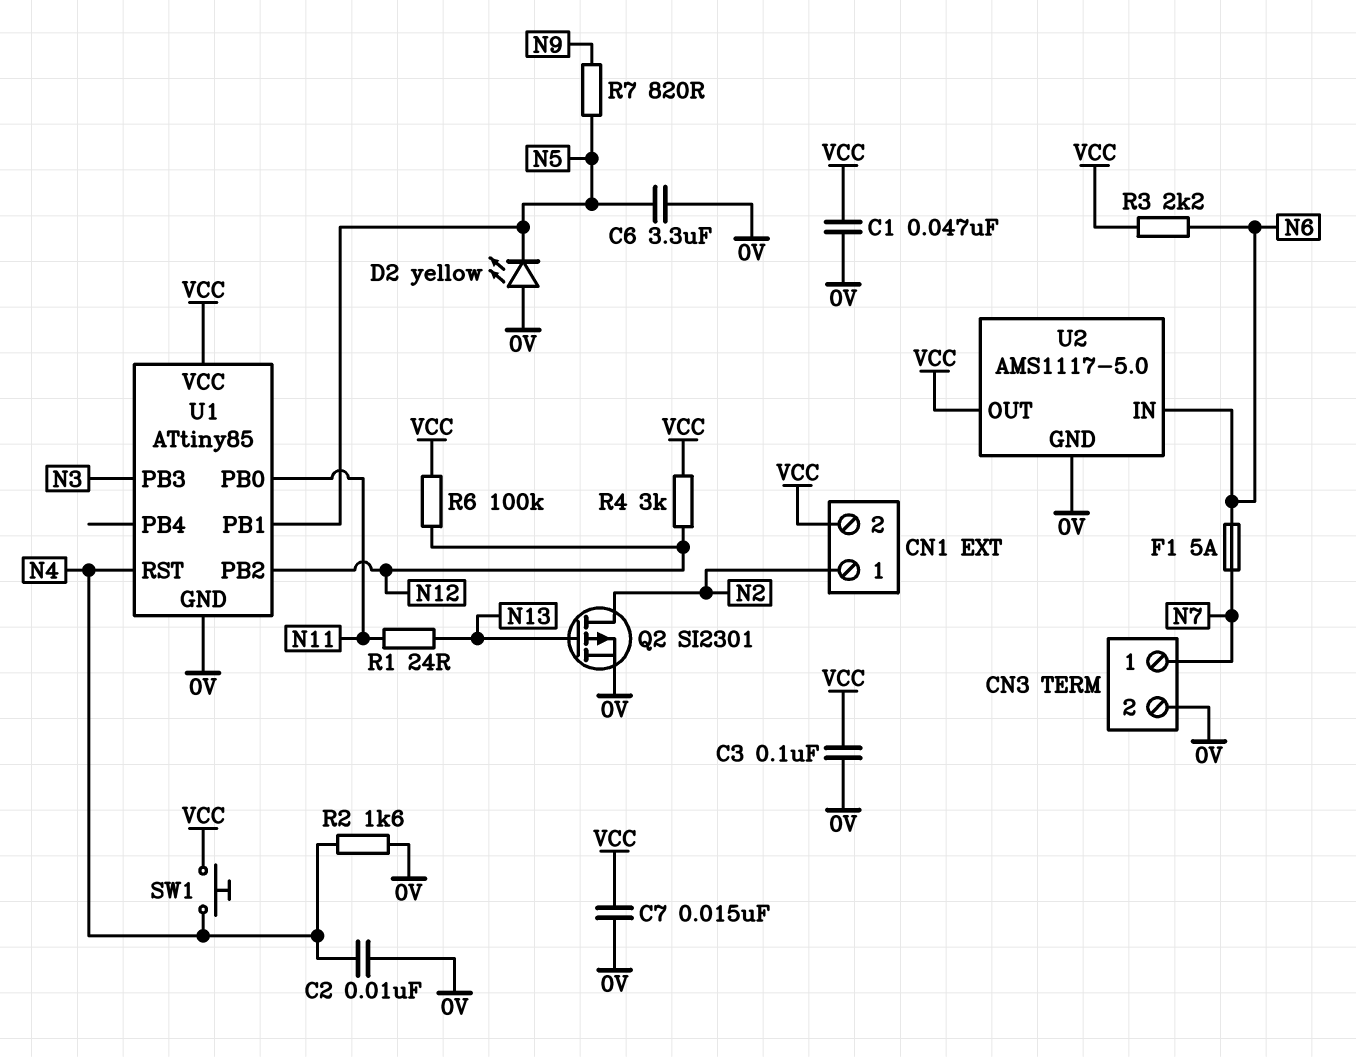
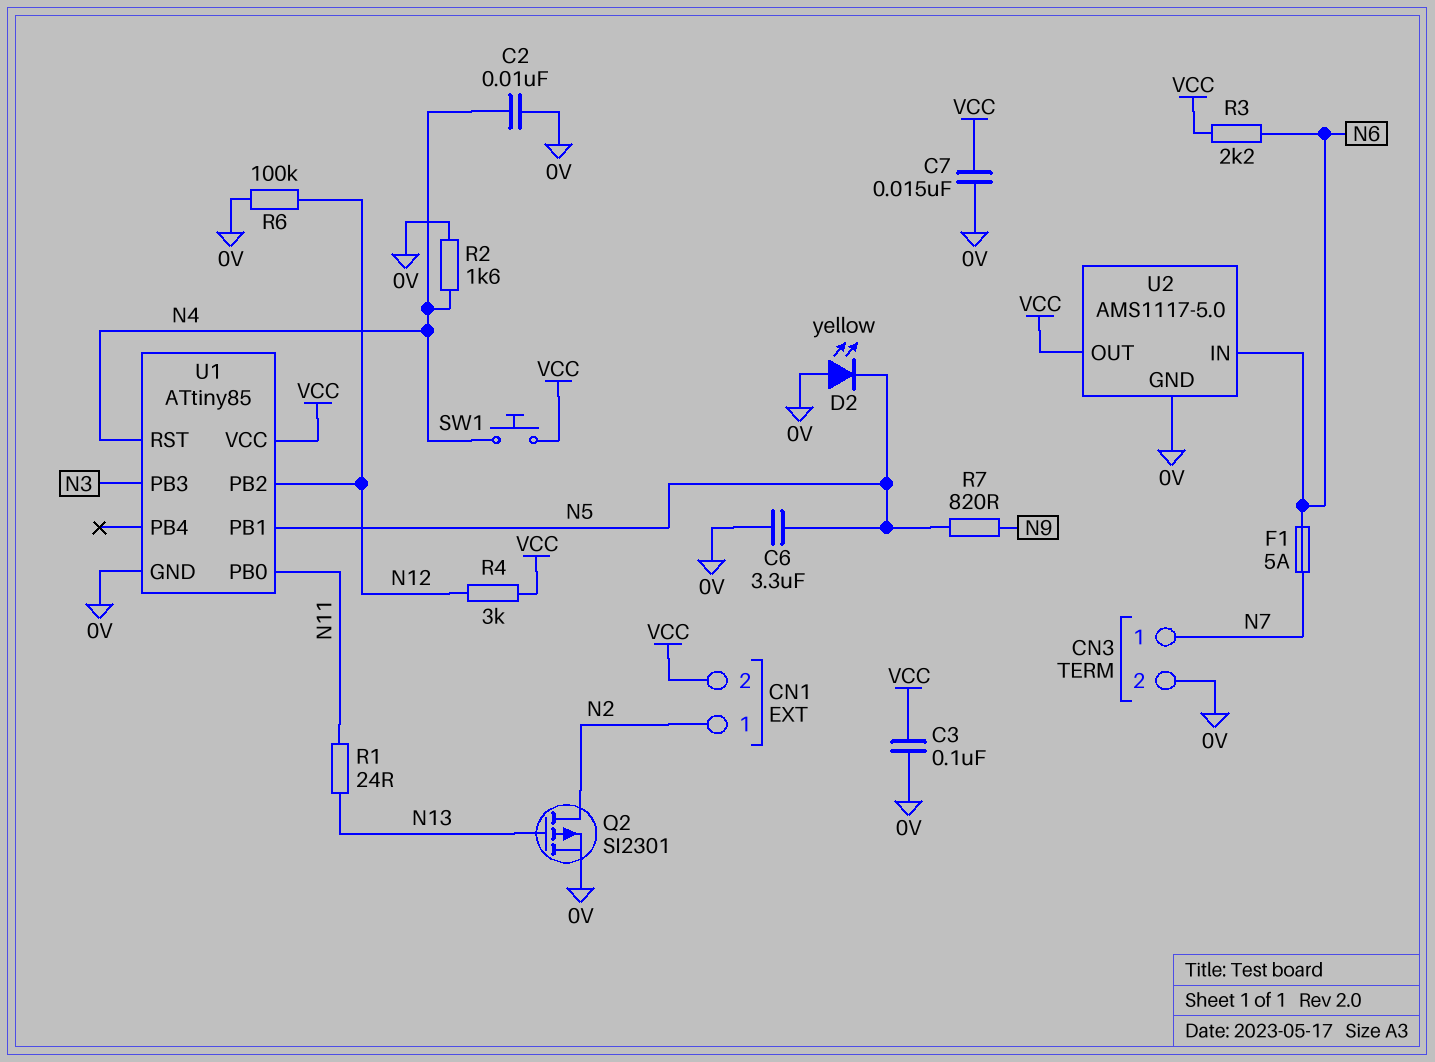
C1: 47nF (0V, VCC) -> none
R6: 100k (N12, VCC) -> 100k (0V, N12)

